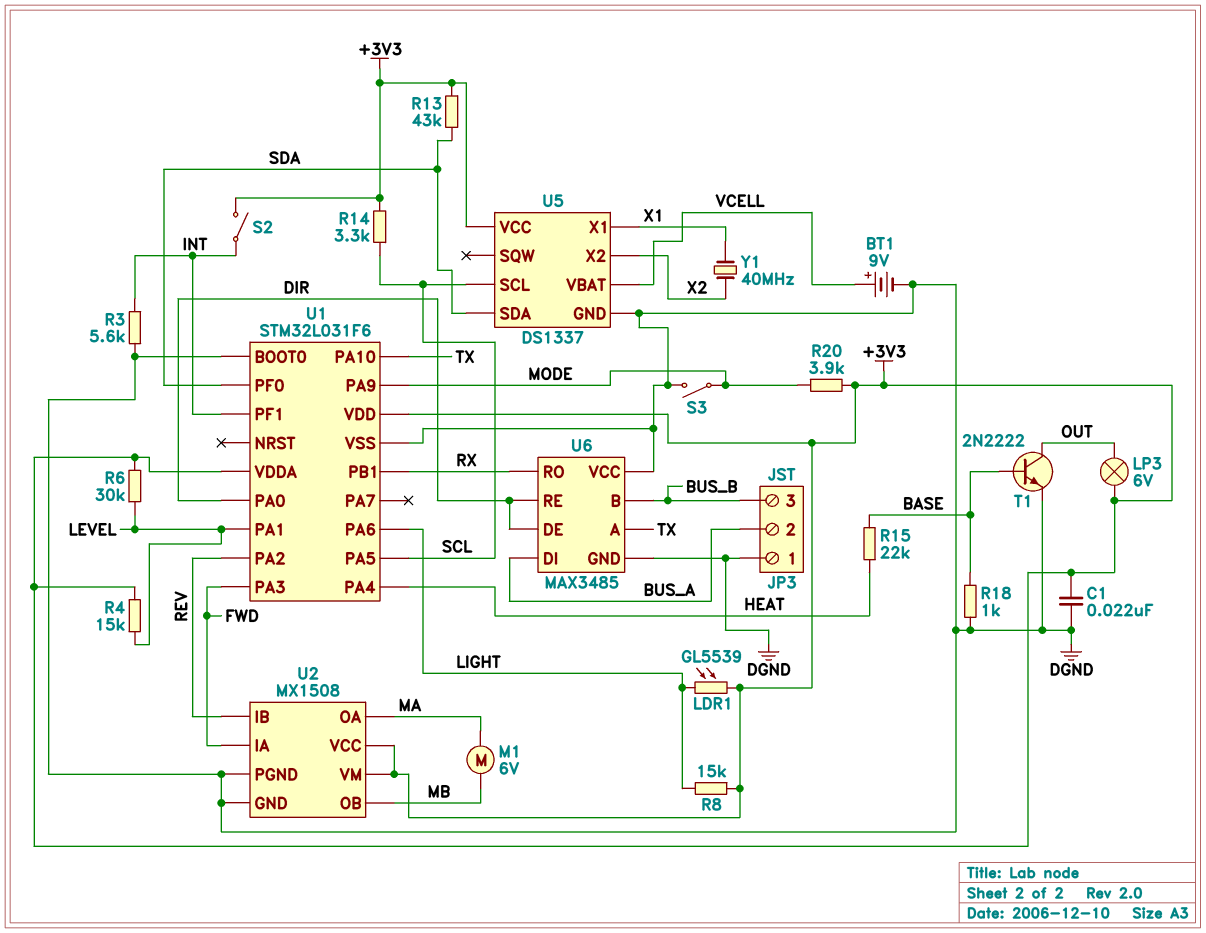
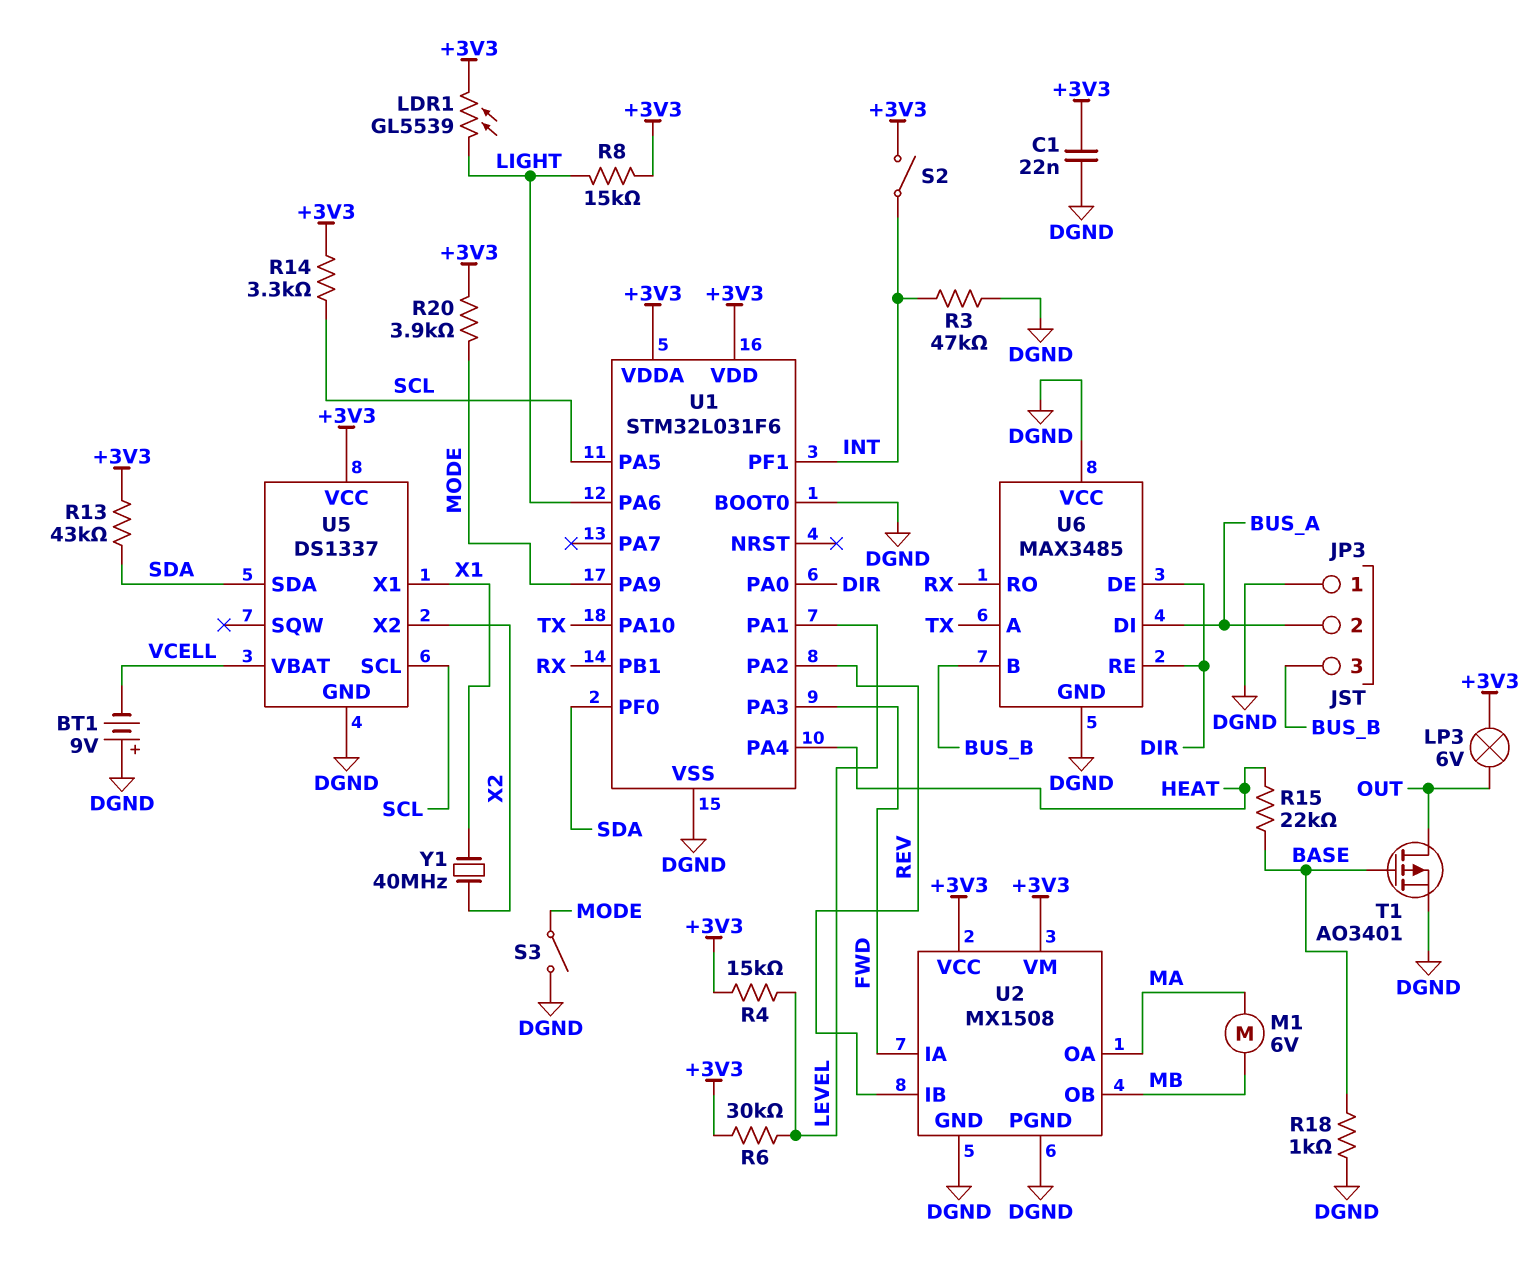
BT1: 9V (plus VCELL, minus DGND) -> 9V (plus DGND, minus VCELL)
R3: 5.6k (DGND, INT) -> 47k (DGND, INT)
T1: NPN 2N2222 (B BASE, C OUT, E DGND) -> PMOS AO3401 (G BASE, D OUT, S DGND)

